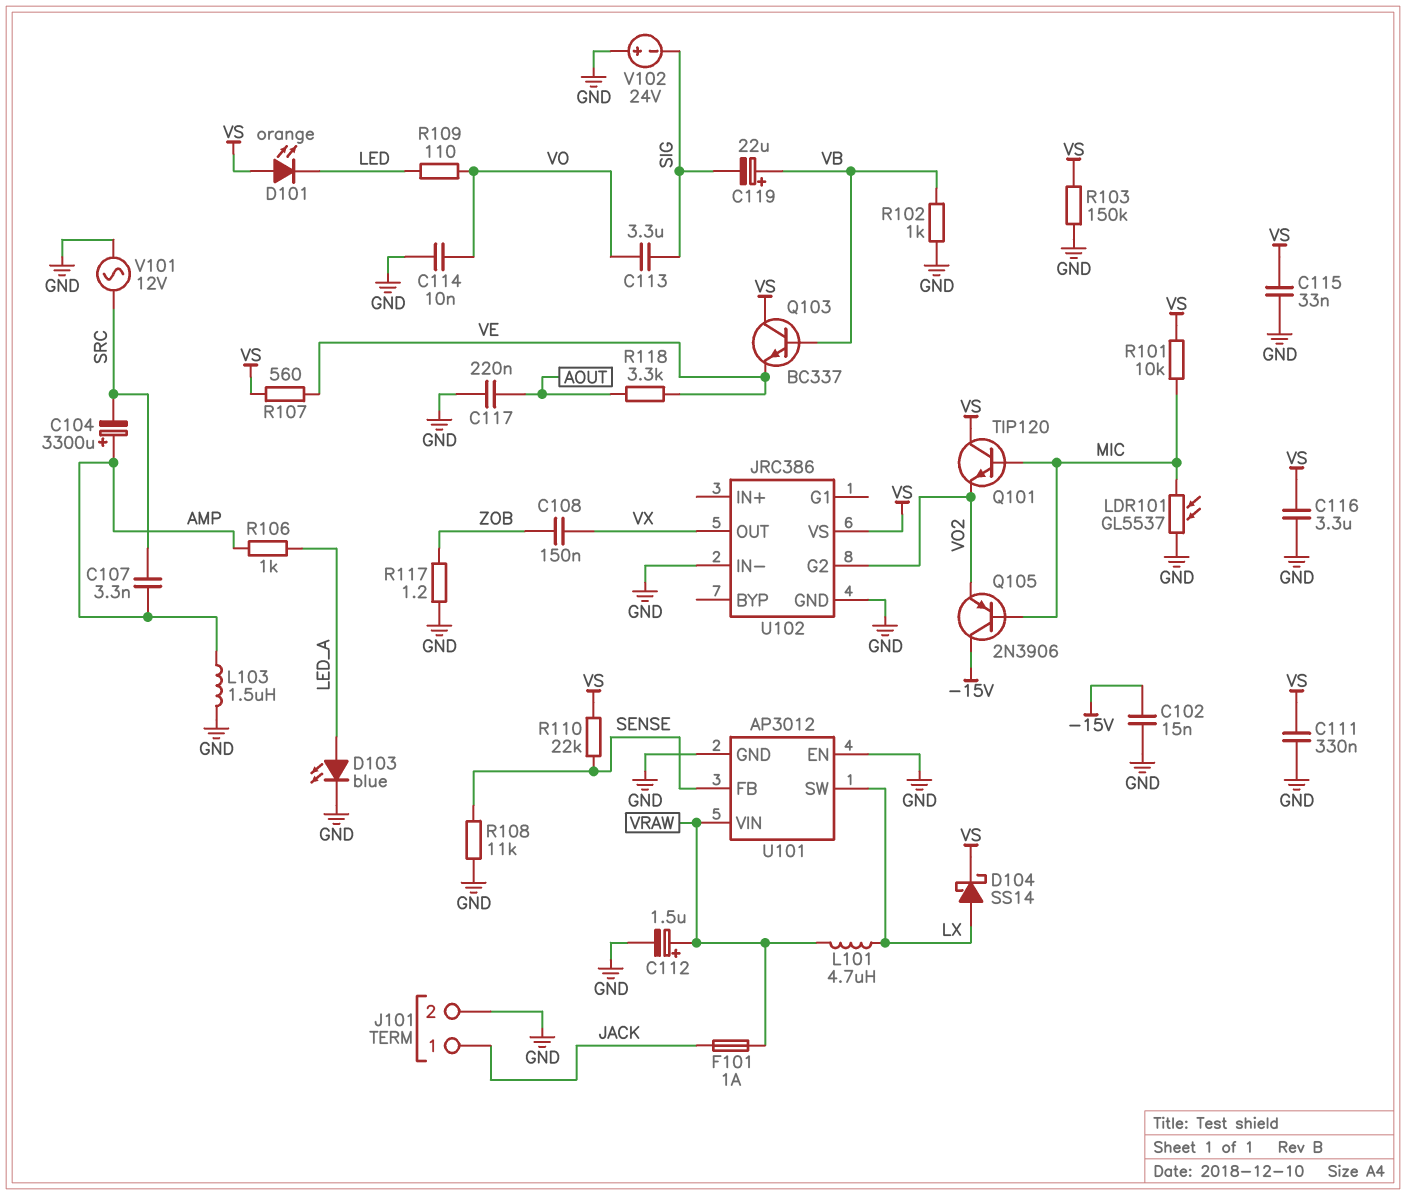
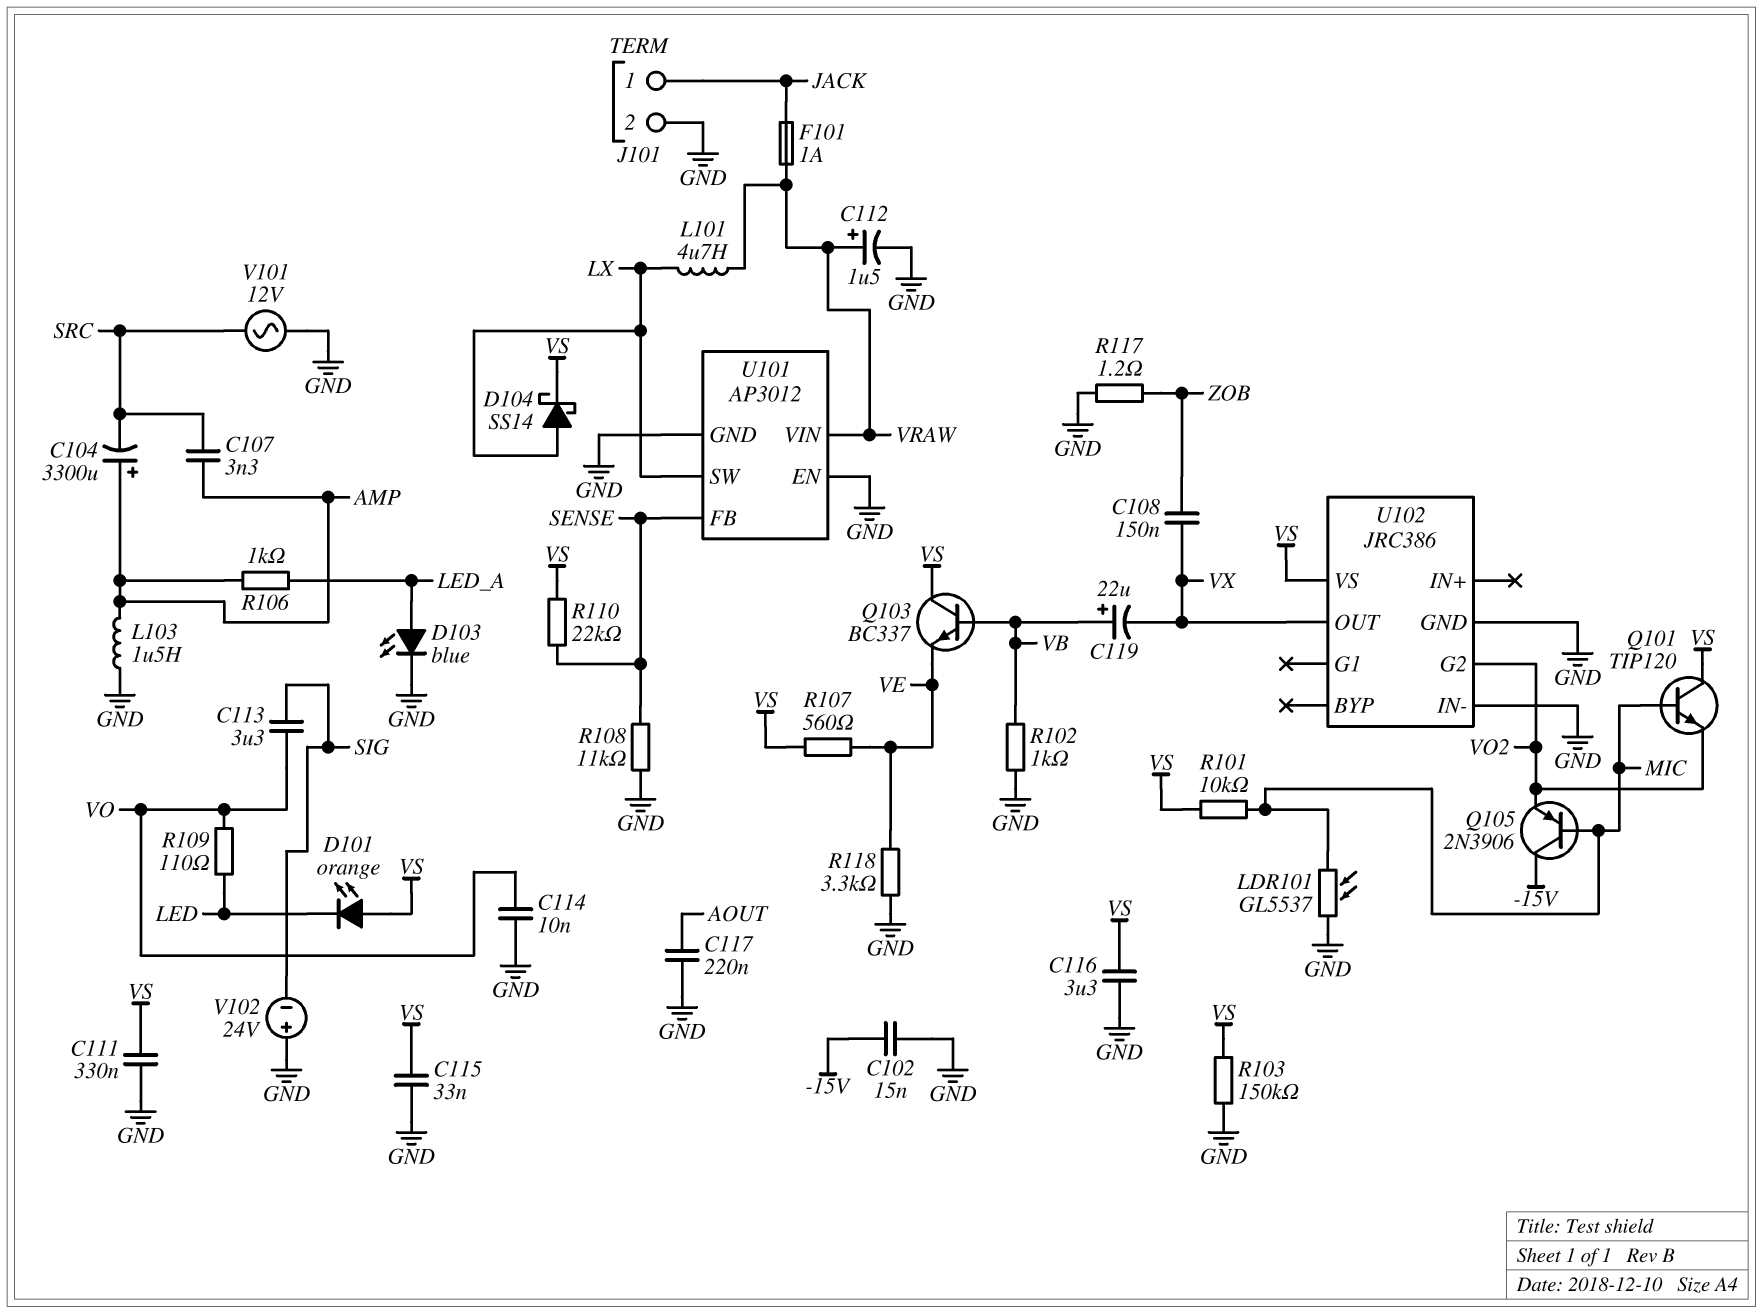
C119: 22uF (plus VB, minus SIG) -> 22uF (plus VB, minus VX)
R118: 3.3k (AOUT, VE) -> 3.3k (GND, VE)

